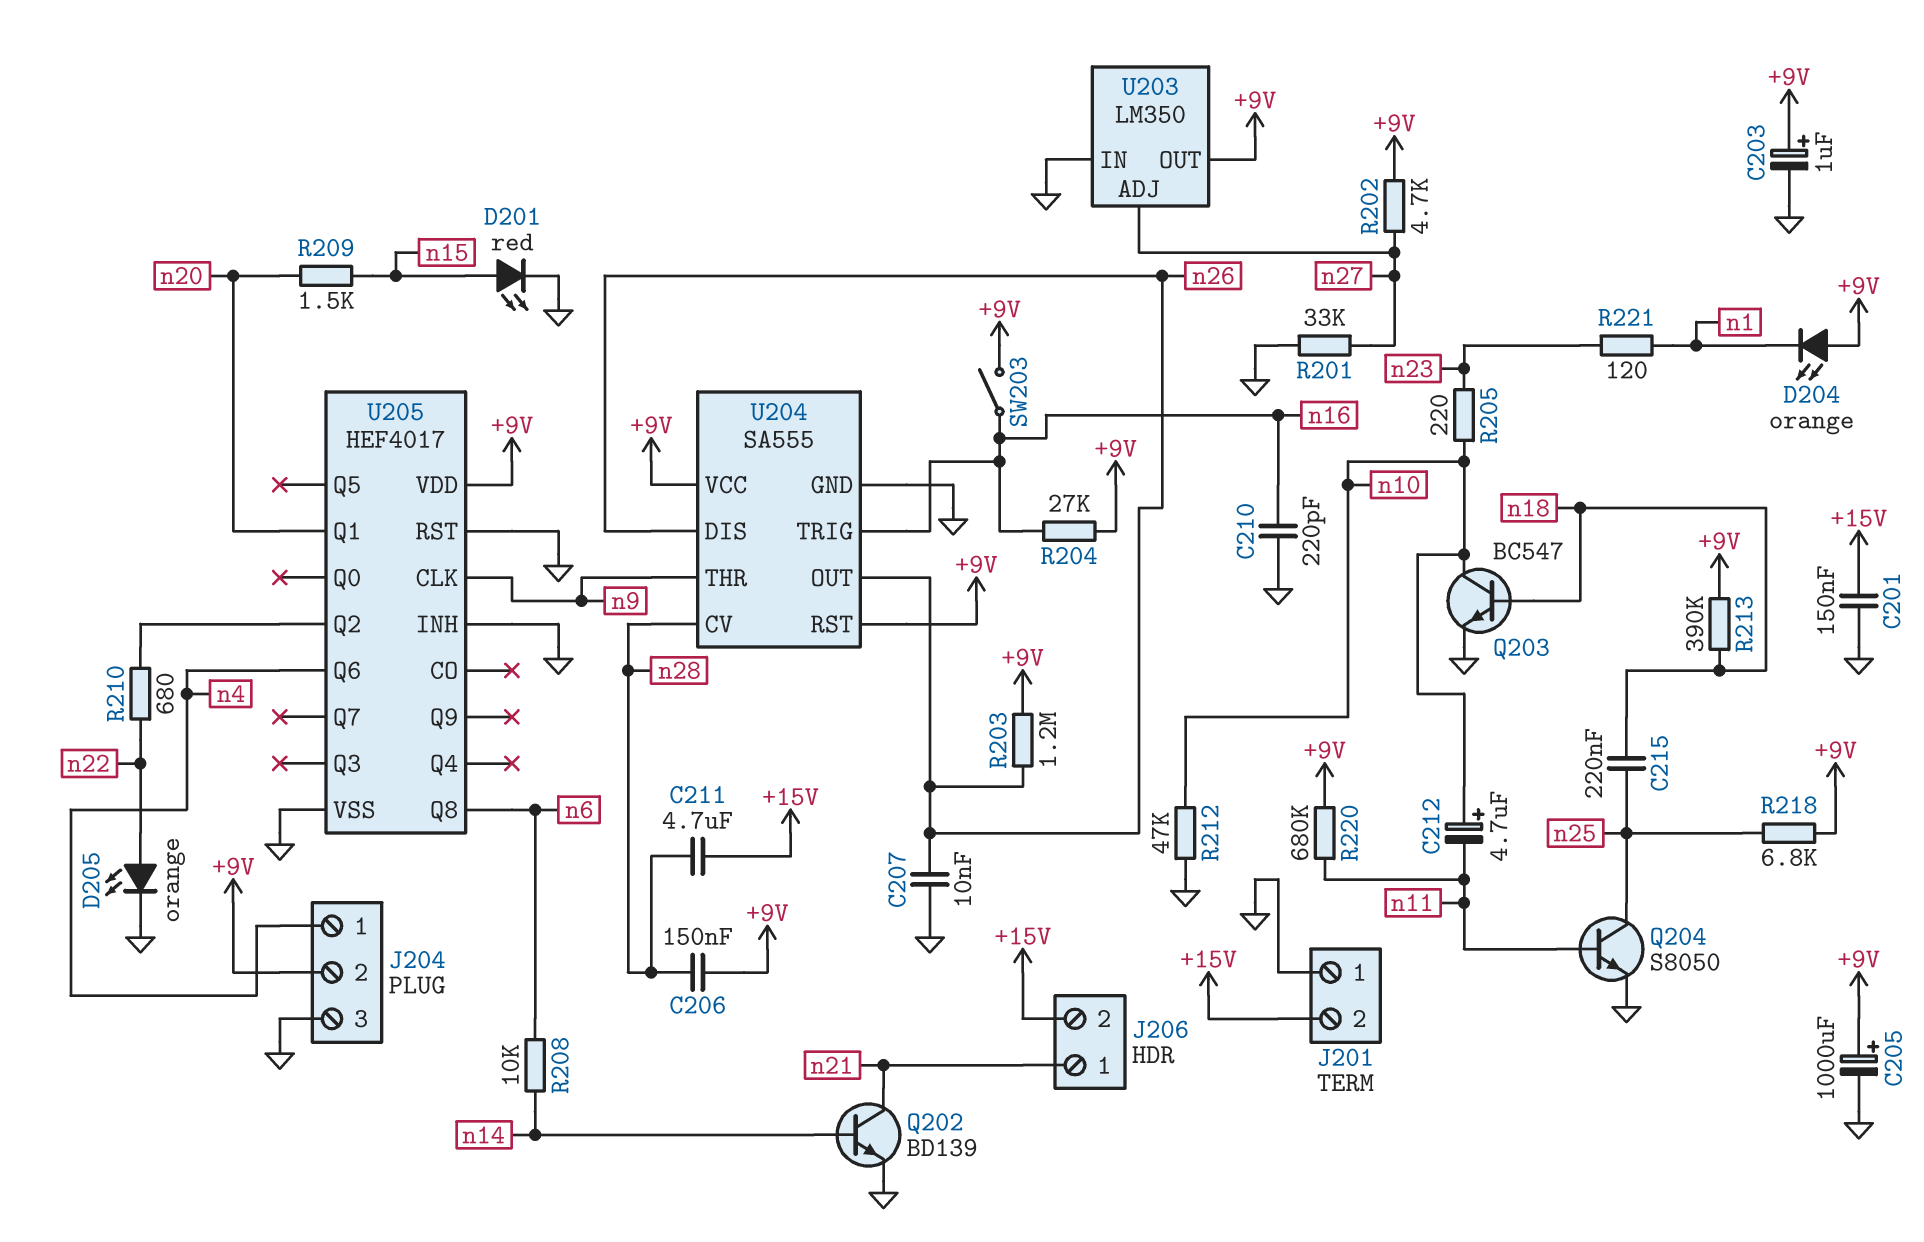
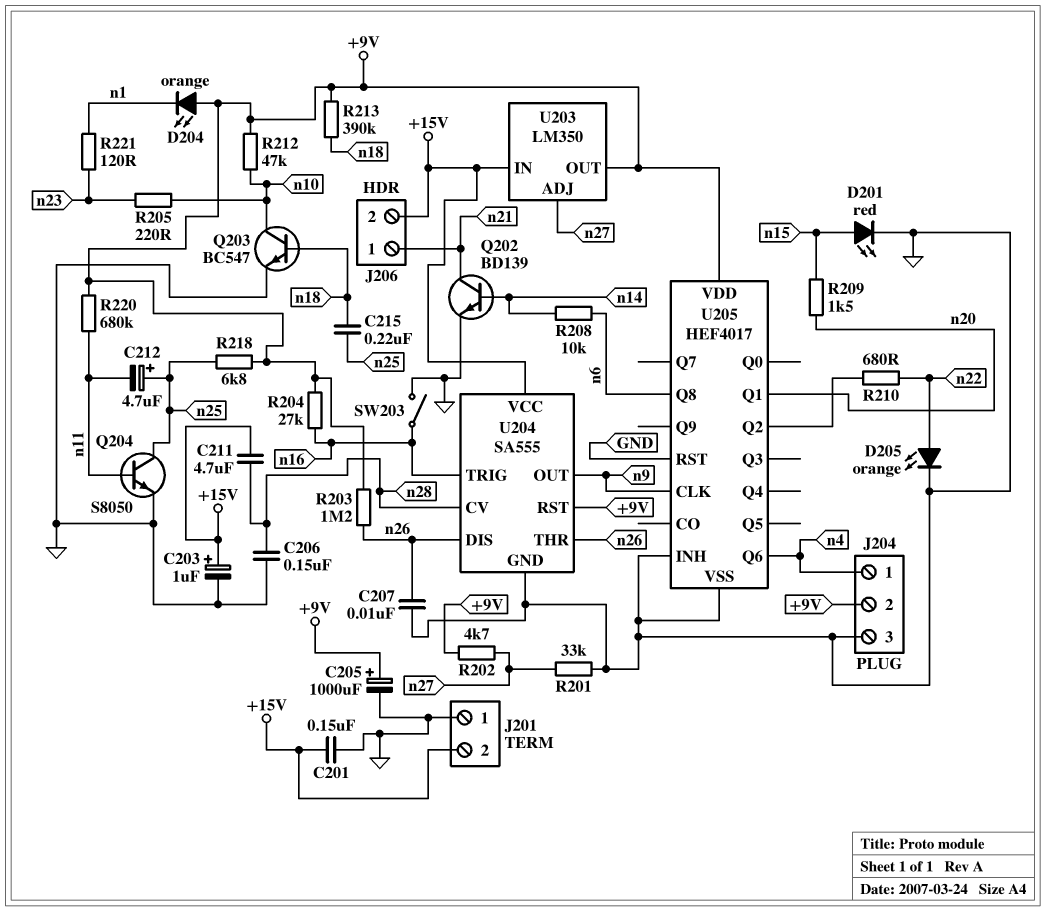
C203: 1uF (plus +9V, minus GND) -> 1uF (plus +15V, minus GND)
C206: 150nF (+9V, n28) -> 150nF (GND, n28)
C210: 220pF (GND, n16) -> none
C212: 4.7uF (plus n10, minus n11) -> 4.7uF (plus n25, minus n11)
R212: 47k (GND, n10) -> 47k (+9V, n10)
SW203: switch (+9V, n16) -> switch (GND, n16)
U203 pin IN: GND -> +15V
U204 pin OUT: n26 -> n9
U204 pin THR: n9 -> n26
U204 pin VCC: +9V -> +15V

